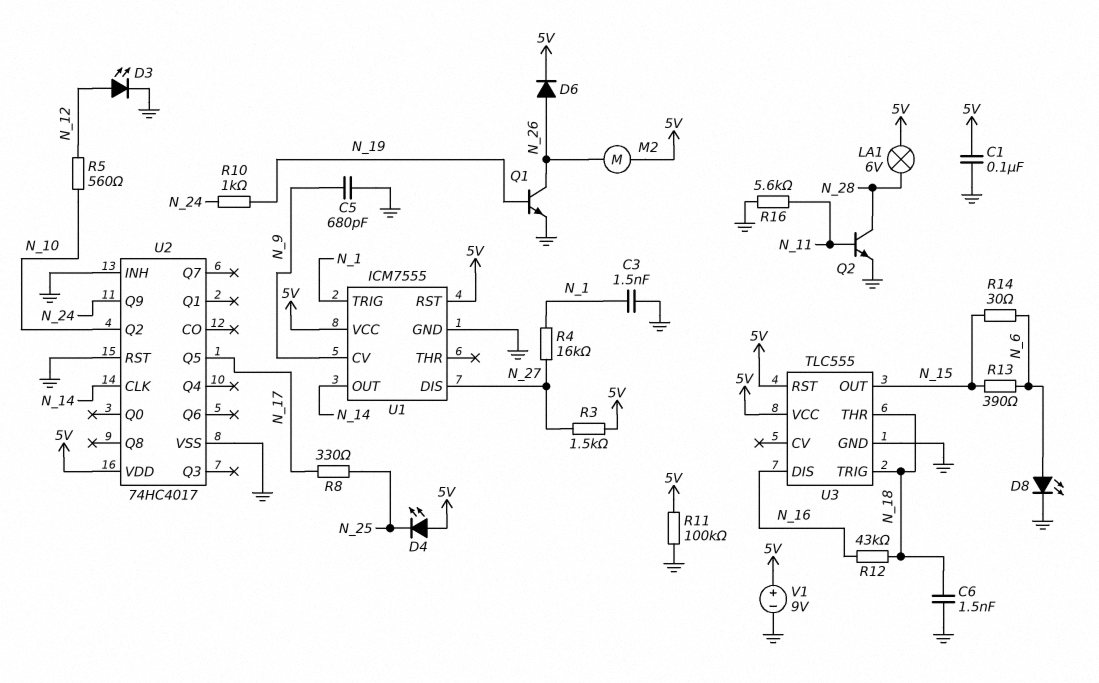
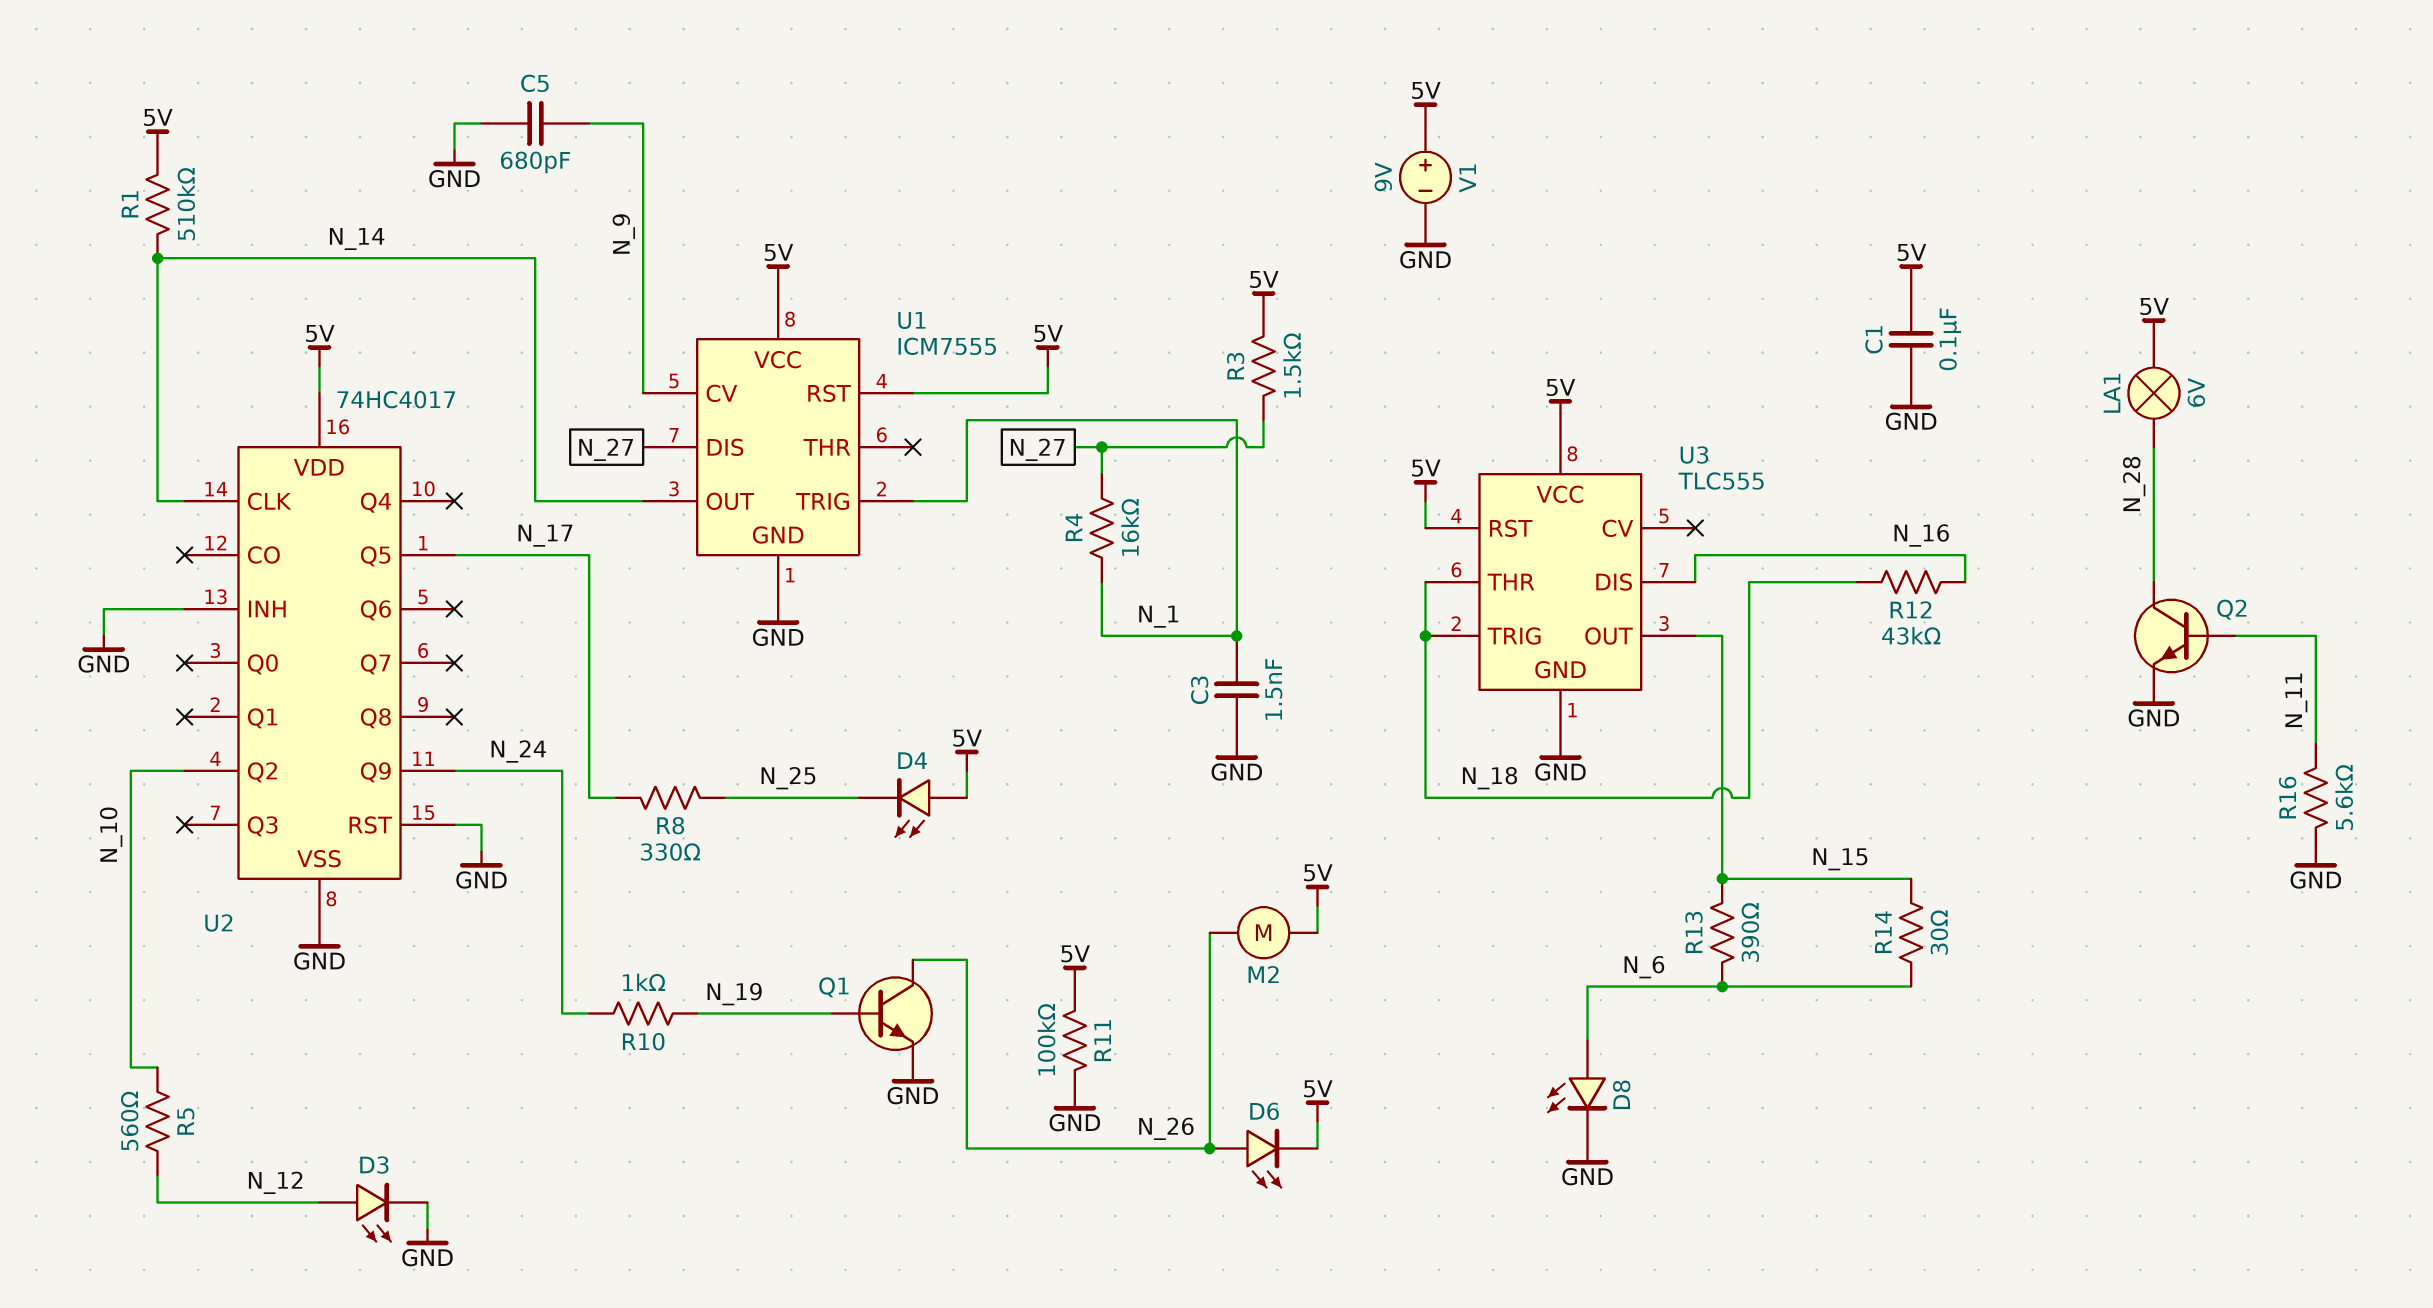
C6: 1.5nF (GND, N_18) -> none
D6: diode (A N_26, K 5V) -> LED (A N_26, K 5V)
R1: none -> 510k (5V, N_14)

